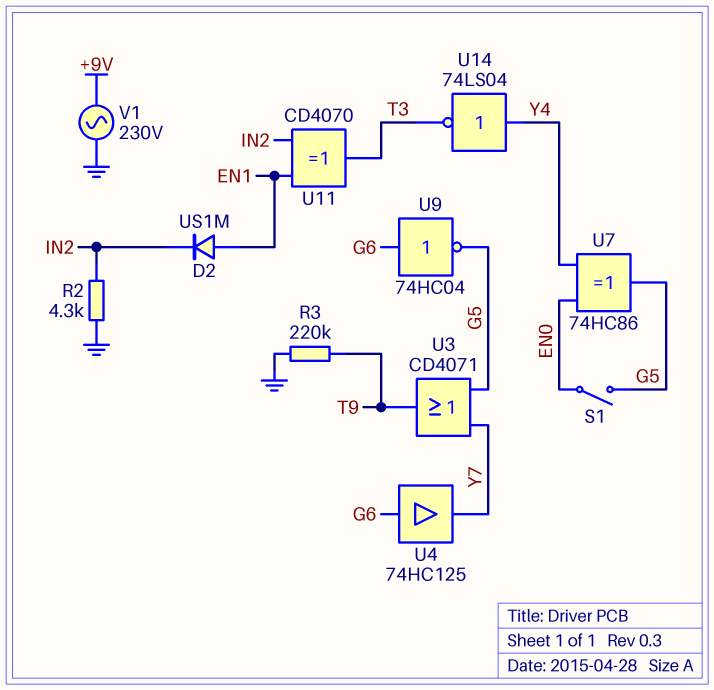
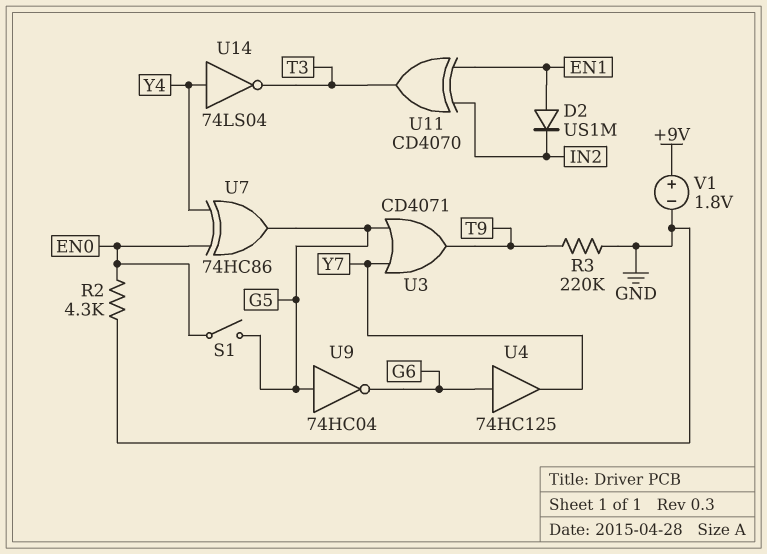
R2: 4.3k (GND, IN2) -> 4.3k (EN0, GND)
U9: NOT 74HC04 (in G6, out G5) -> NOT 74HC04 (in G5, out G6)
V1: AC 230V (+9V, GND) -> 1.8V (plus +9V, minus GND)

